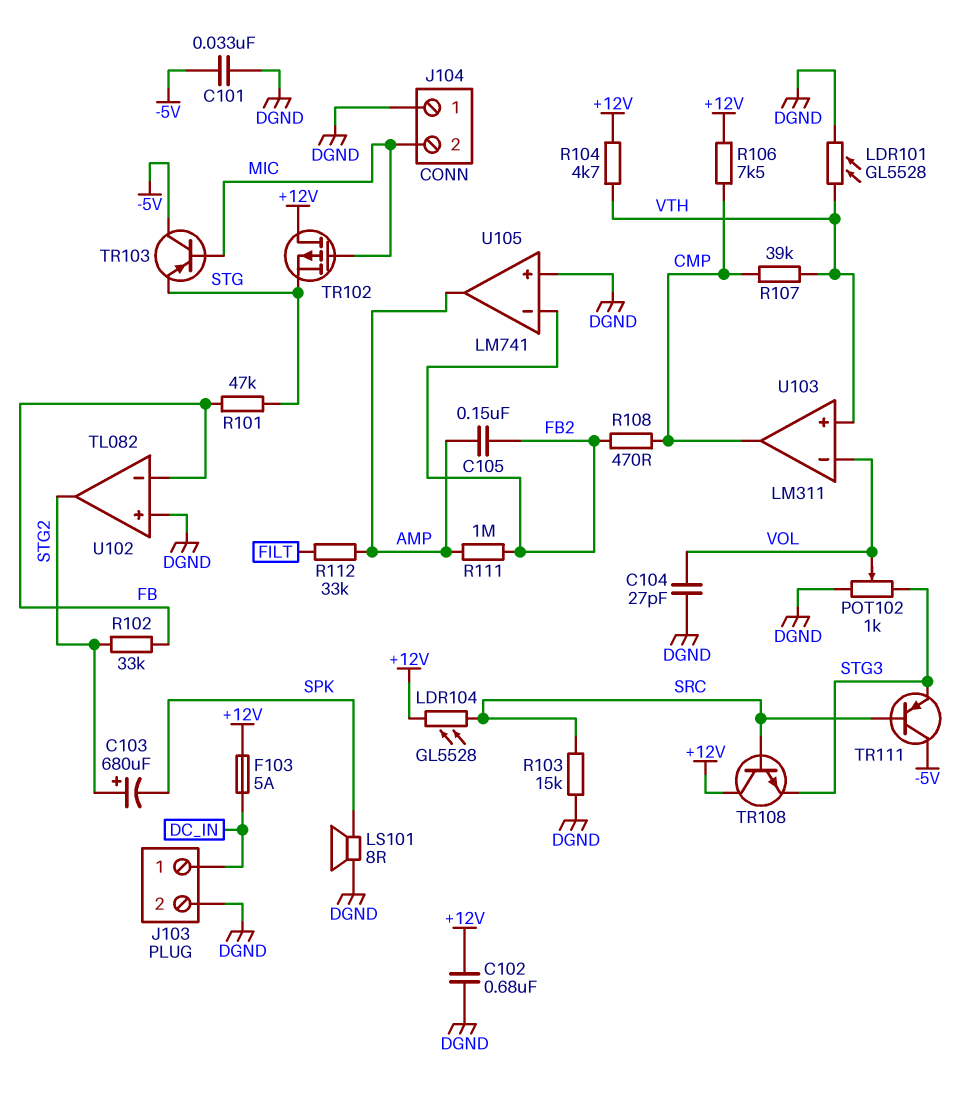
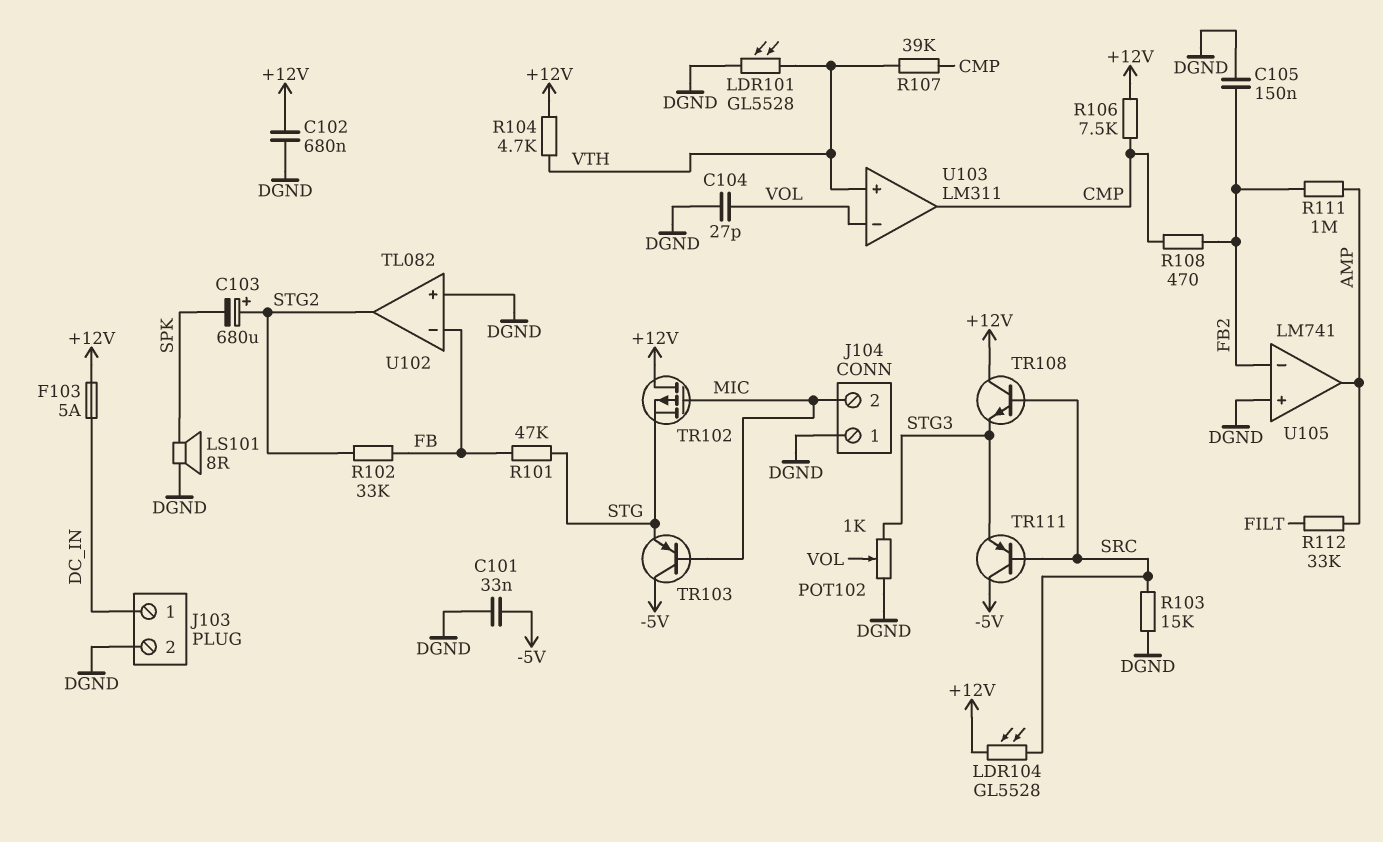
C105: 150nF (AMP, FB2) -> 150nF (DGND, FB2)

